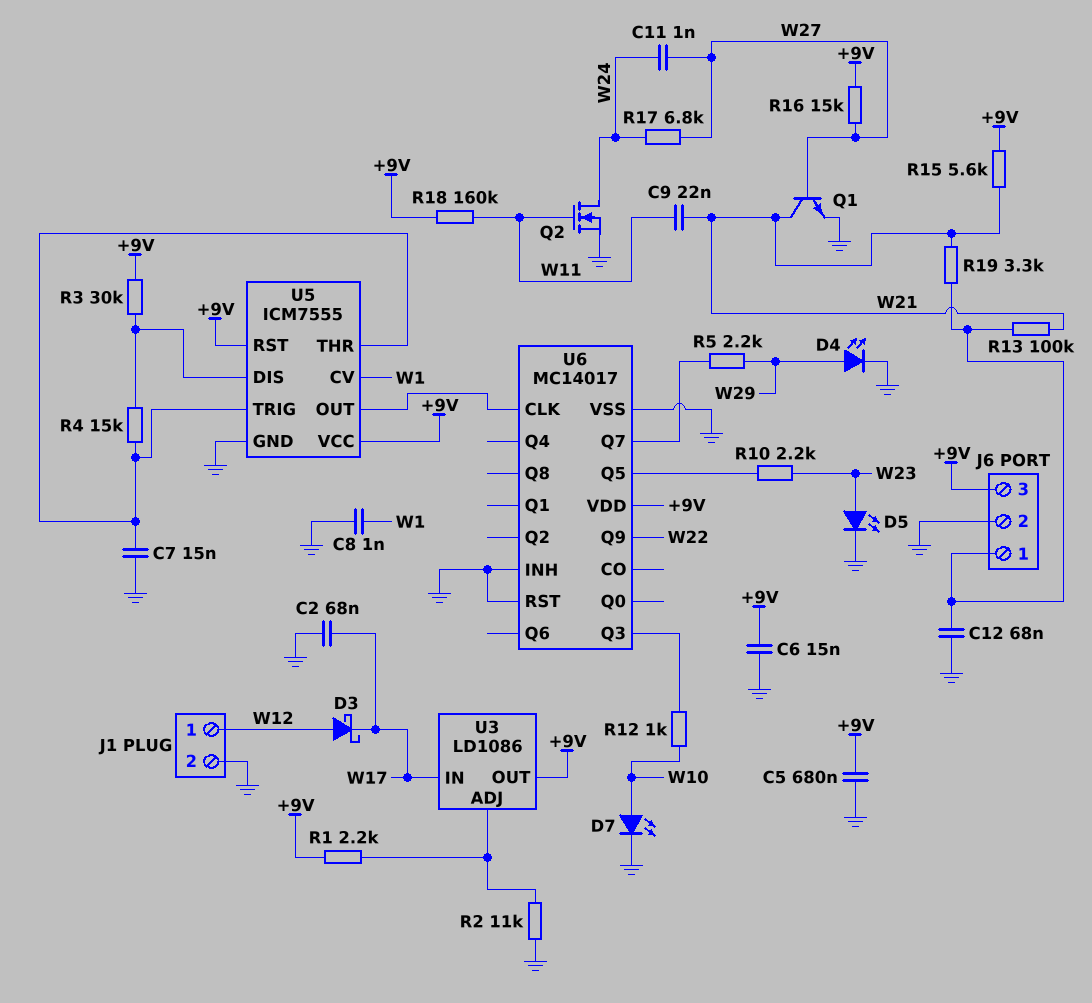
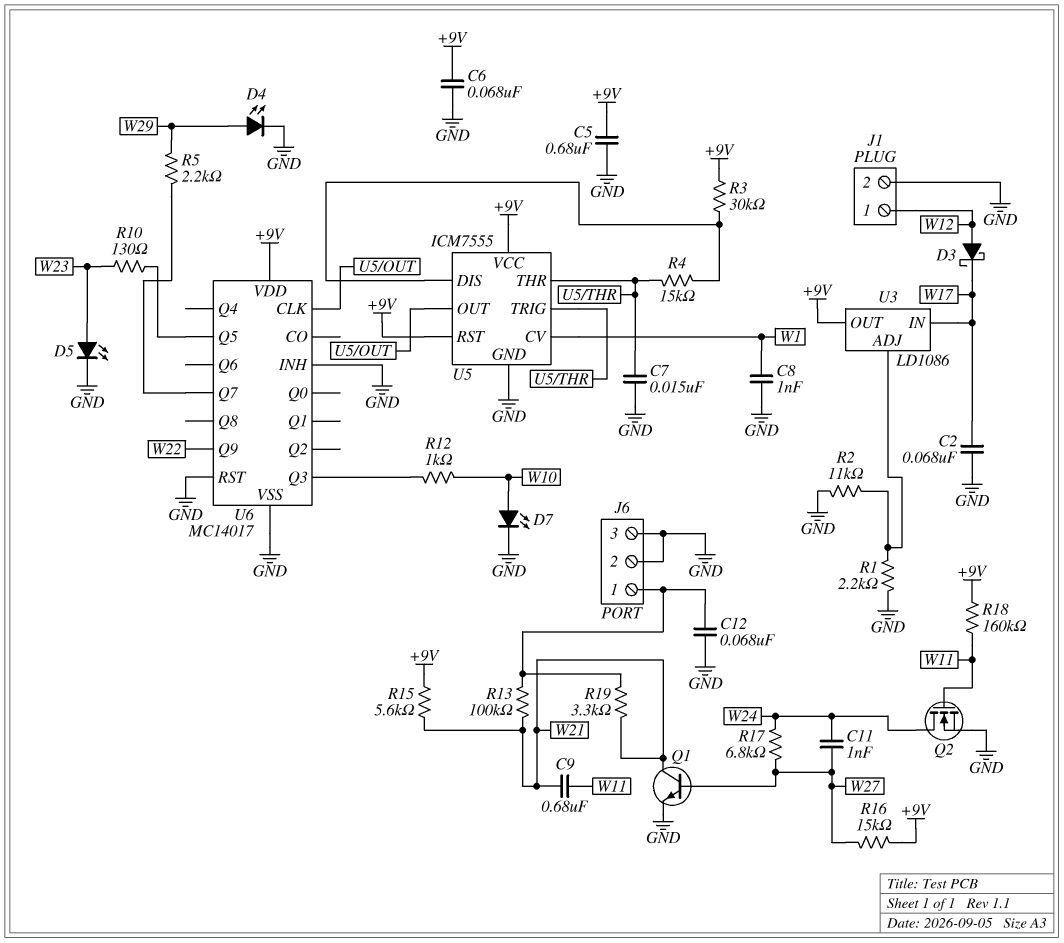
C6: 15nF (+9V, GND) -> 68nF (+9V, GND)
C9: 22nF (W11, W21) -> 680nF (W11, W21)
J6 pin 3: +9V -> GND
R1: 2.2k (+9V, U3/ADJ) -> 2.2k (GND, U3/ADJ)
R10: 2.2k (U6/Q5, W23) -> 130 (U6/Q5, W23)

